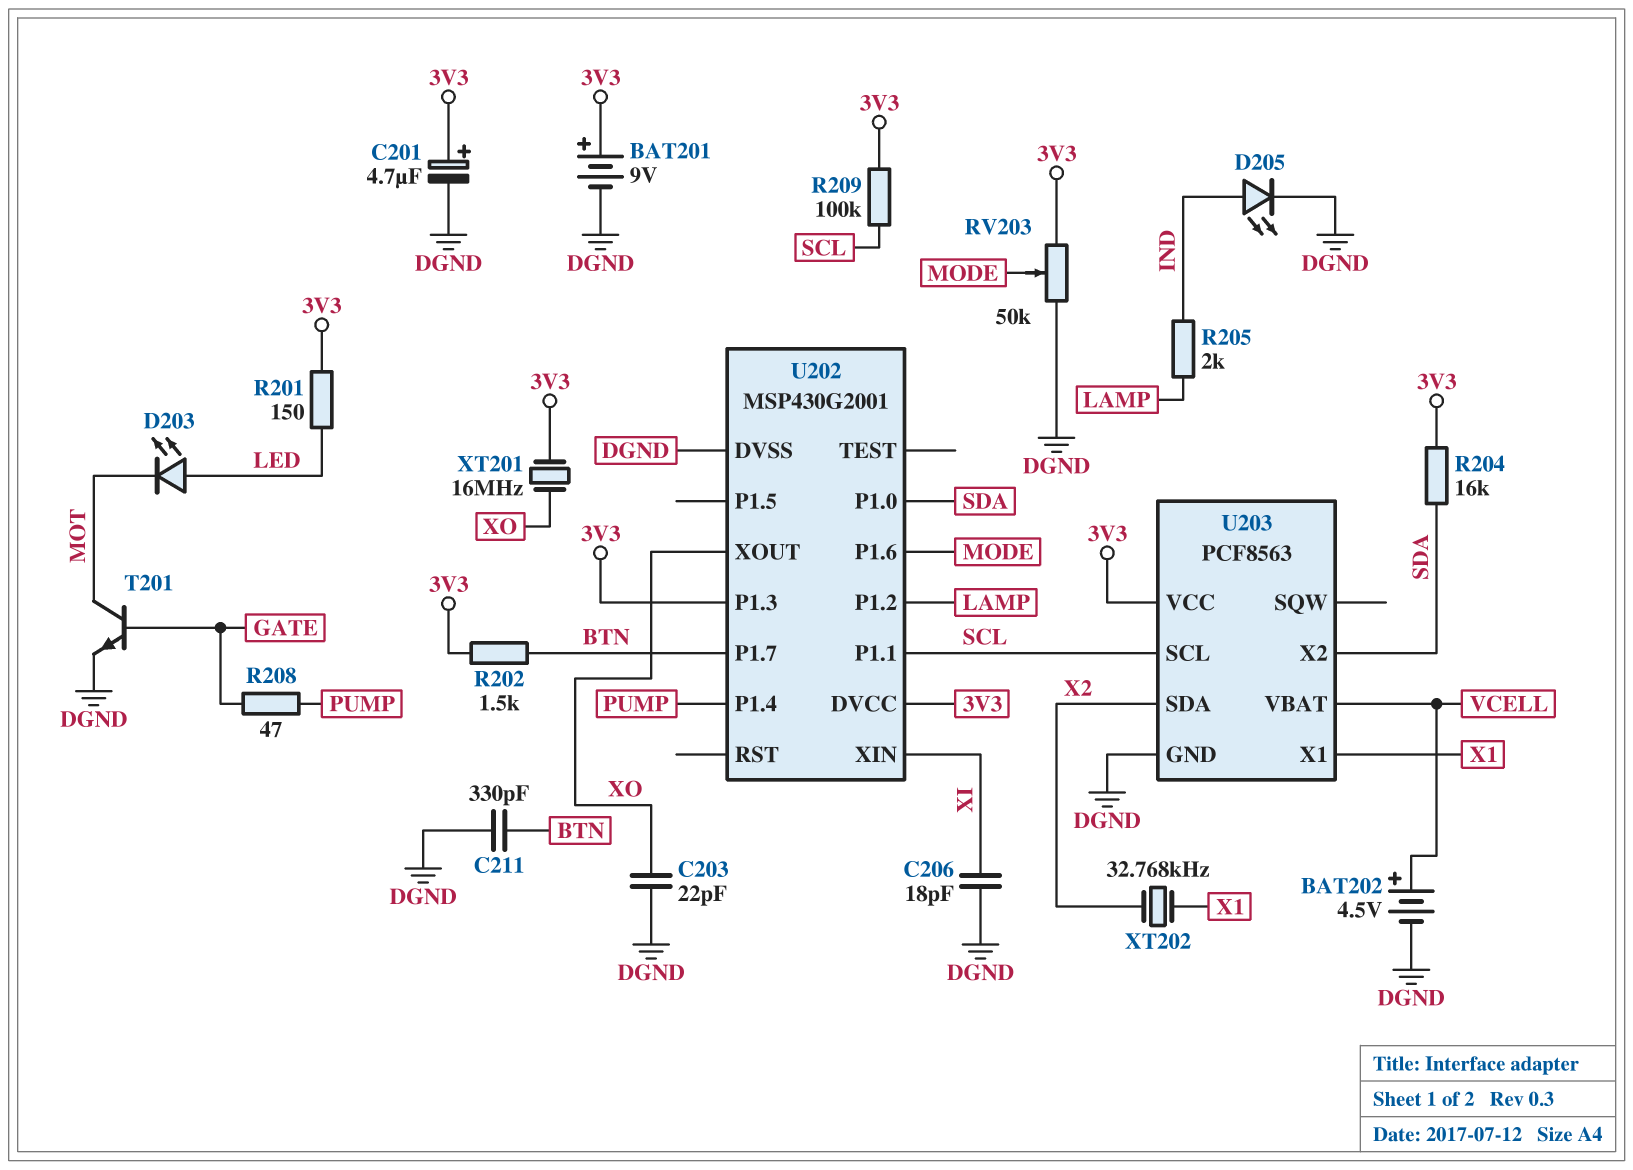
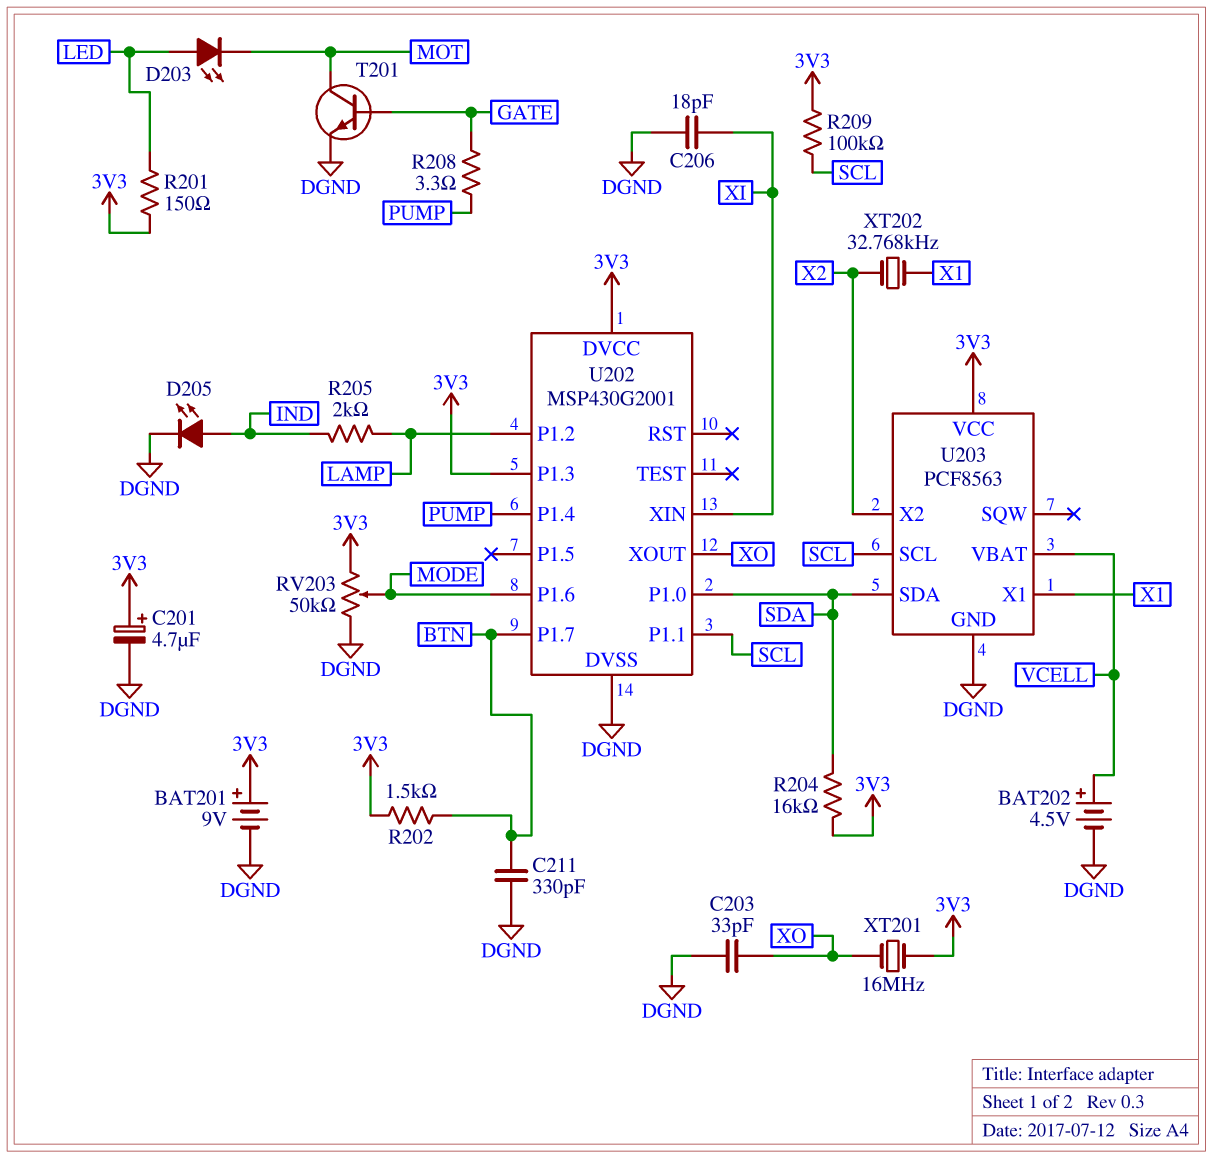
C203: 22pF (DGND, XO) -> 33pF (DGND, XO)
R208: 47 (GATE, PUMP) -> 3.3 (GATE, PUMP)
U203 pin SDA: X2 -> SDA
U203 pin X2: SDA -> X2

